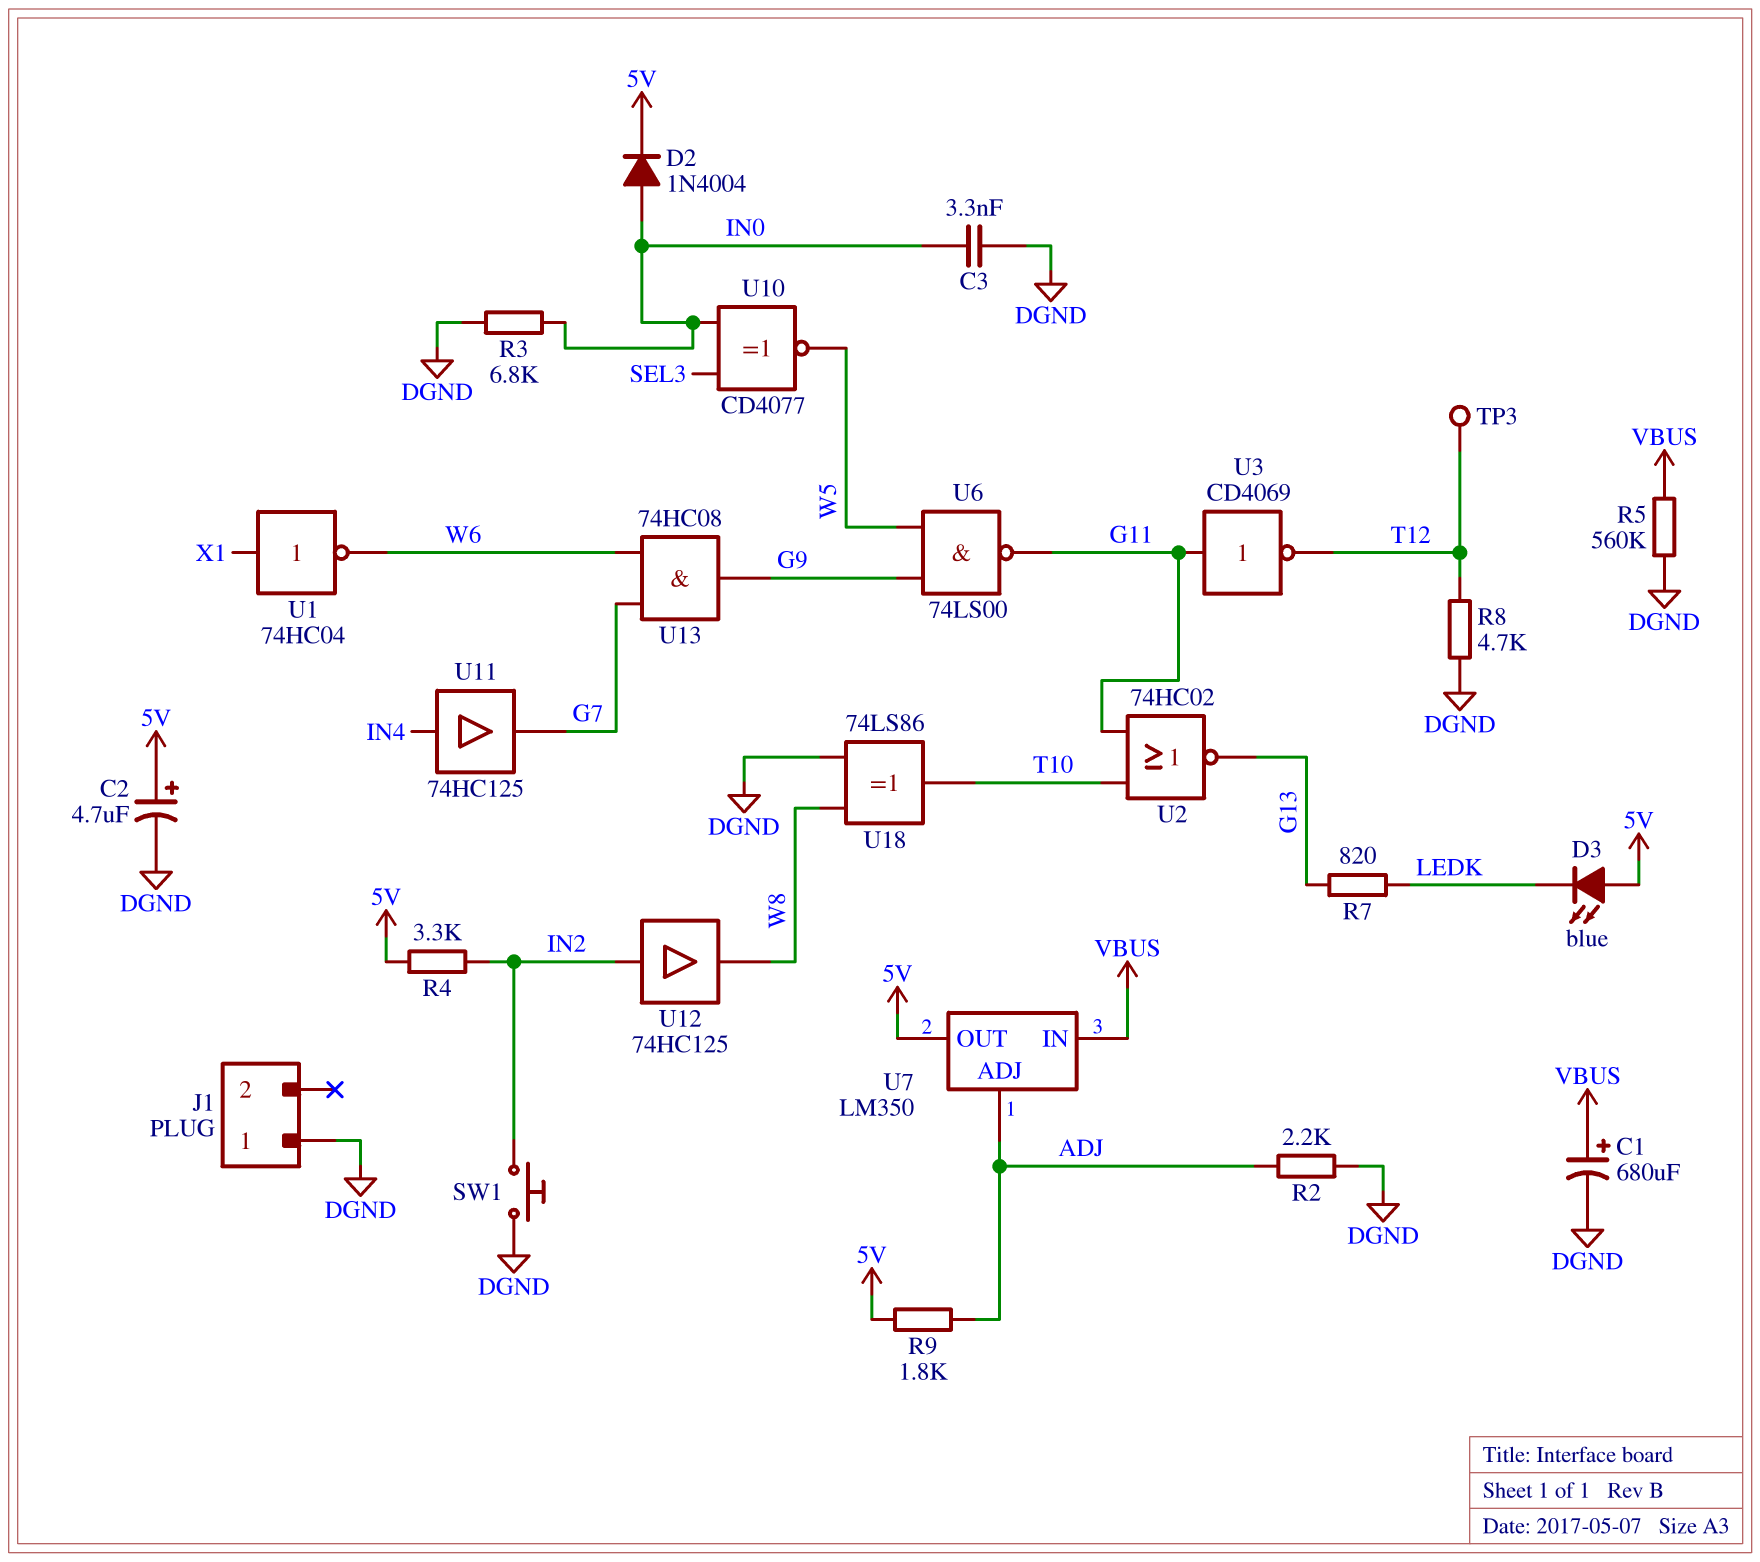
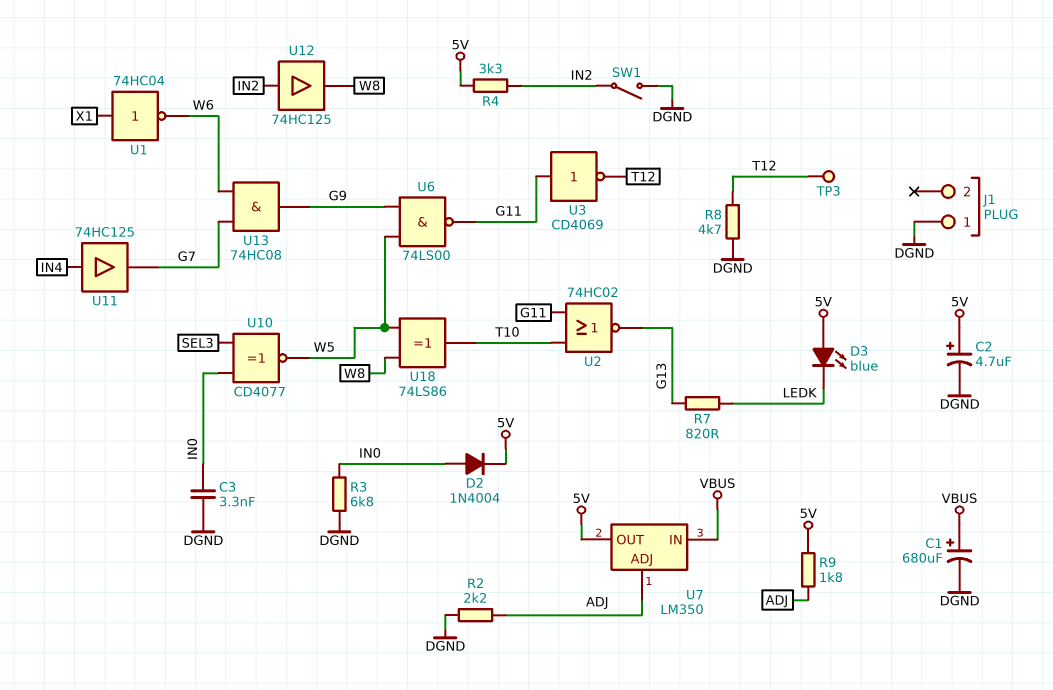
R5: 560k (DGND, VBUS) -> none
SW1: button (DGND, IN2) -> switch (DGND, IN2)
U18: XOR 74LS86 (in DGND, in W8, out T10) -> XOR 74LS86 (in W5, in W8, out T10)

